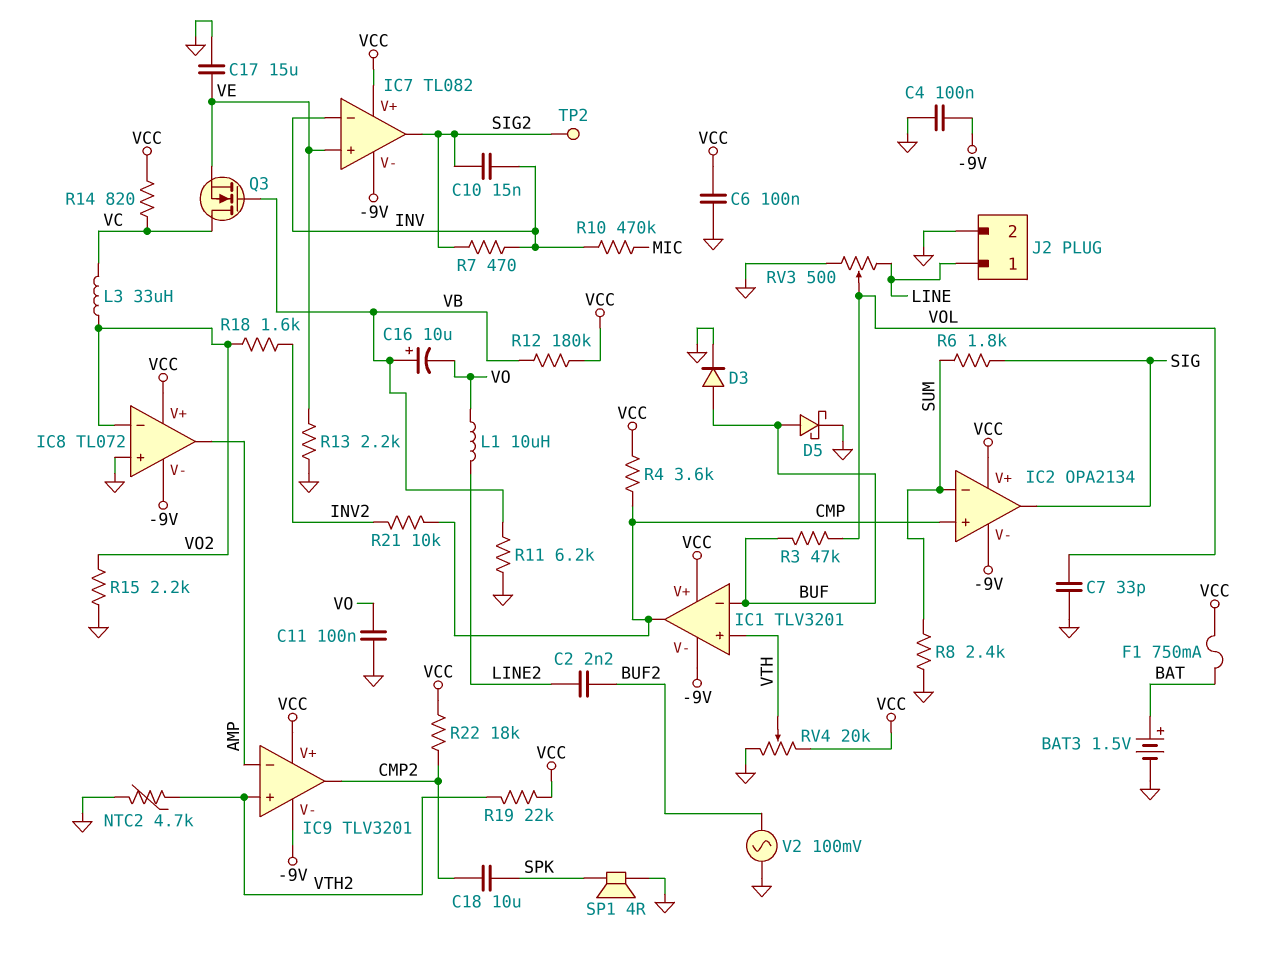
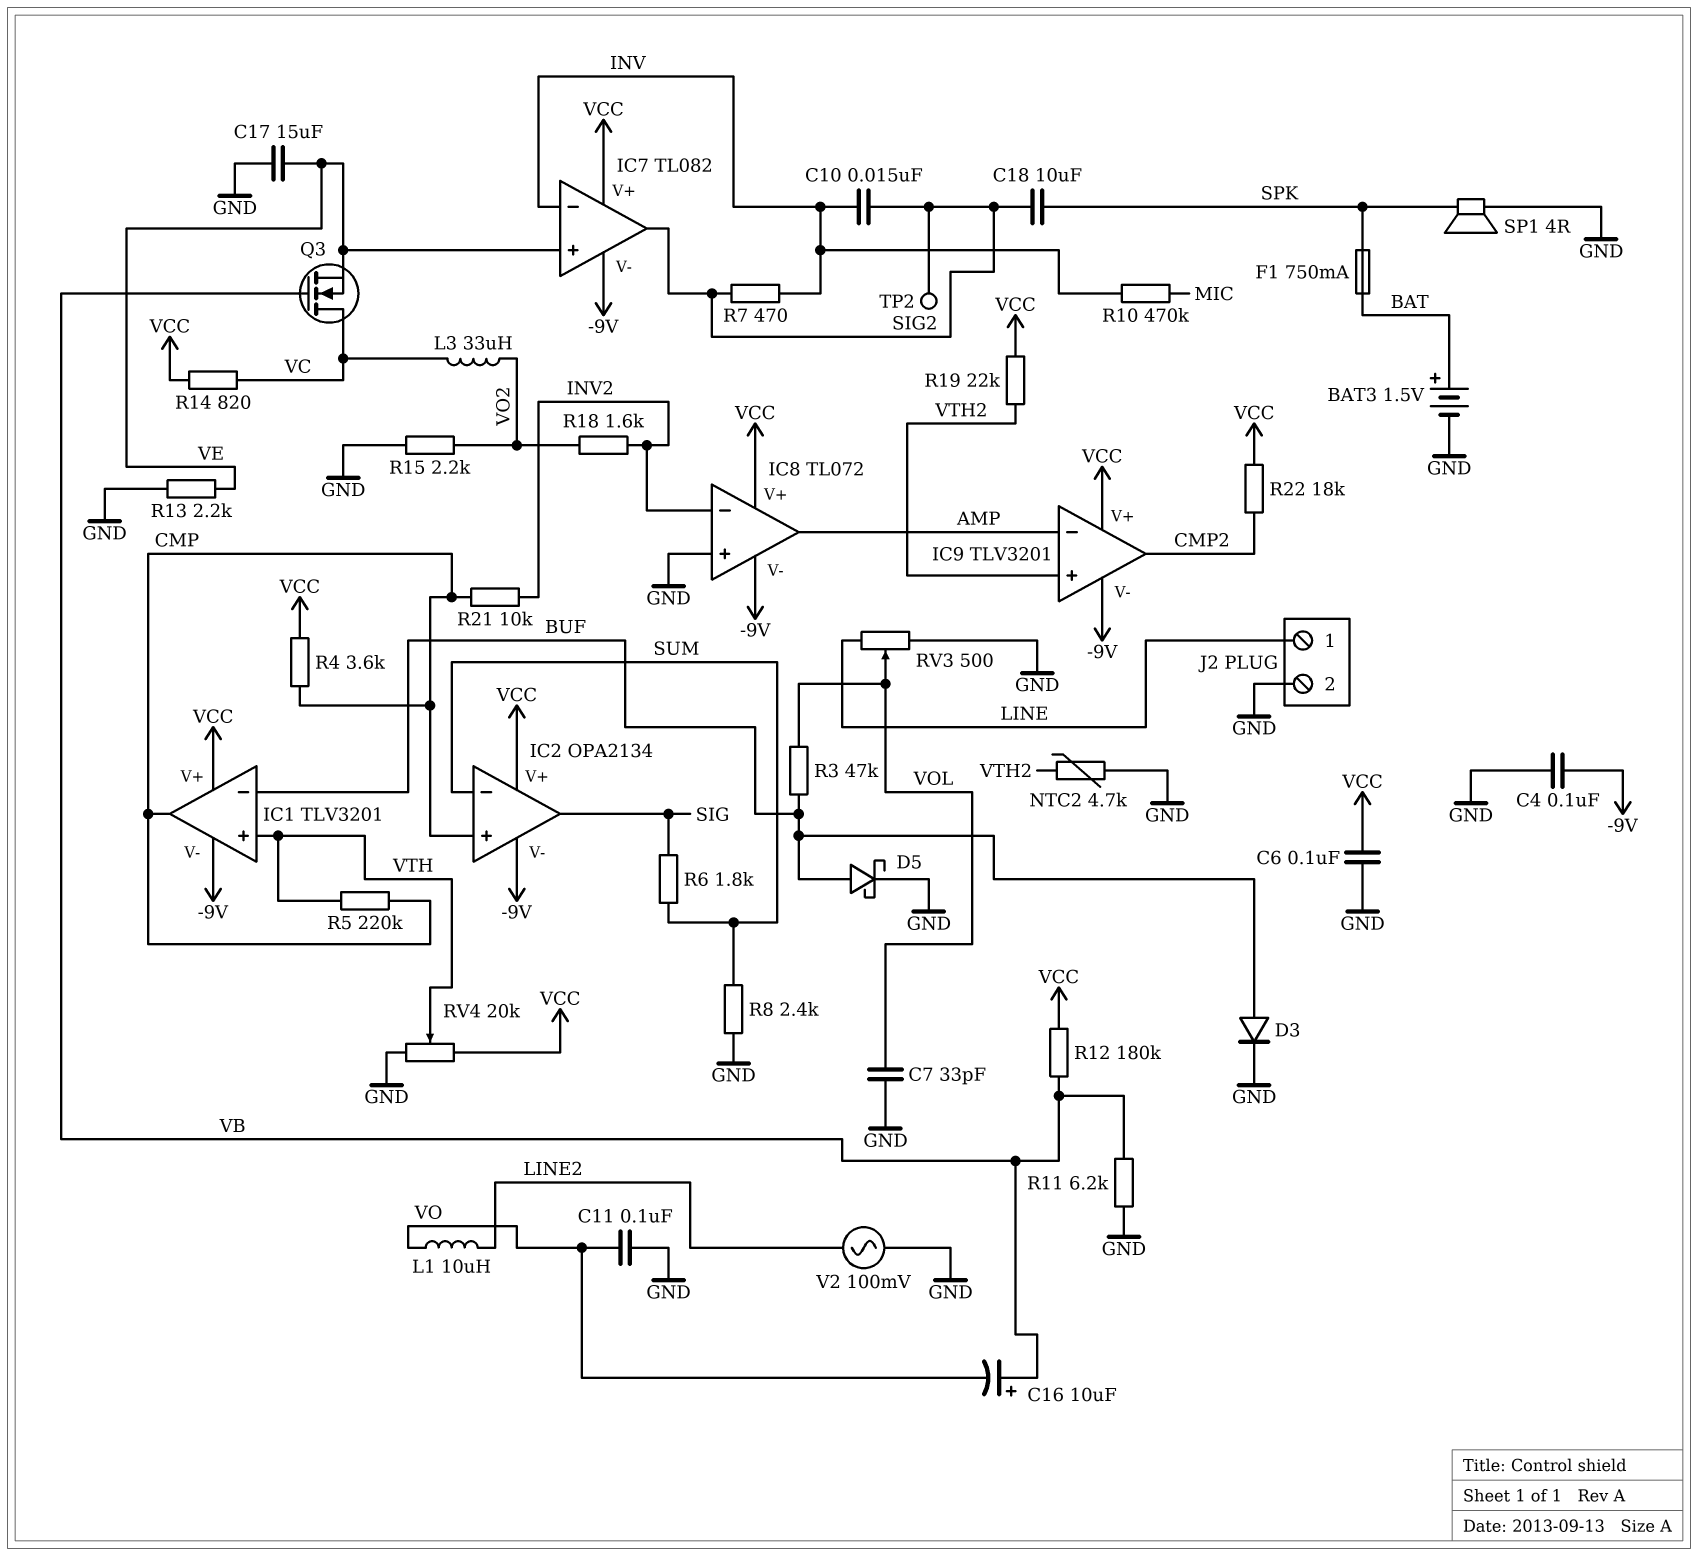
C2: 2.2nF (BUF2, LINE2) -> none
C18: 10uF (CMP2, SPK) -> 10uF (SIG2, SPK)
F1: 750mA (BAT, VCC) -> 750mA (BAT, SPK)
IC8 pin in-: VO2 -> INV2
R5: none -> 220k (CMP, VTH)
V2: AC 100mV (BUF2, GND) -> AC 100mV (GND, LINE2)

